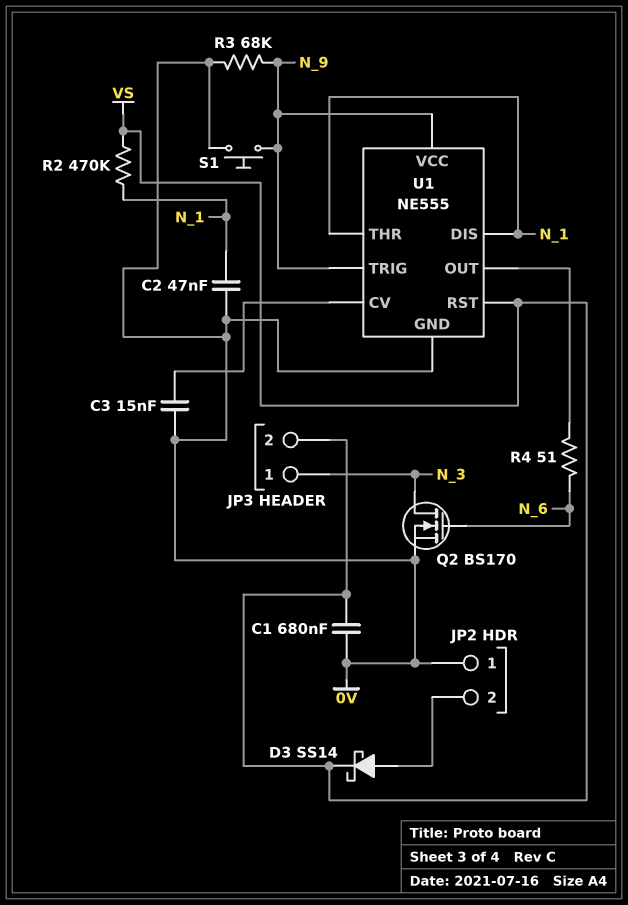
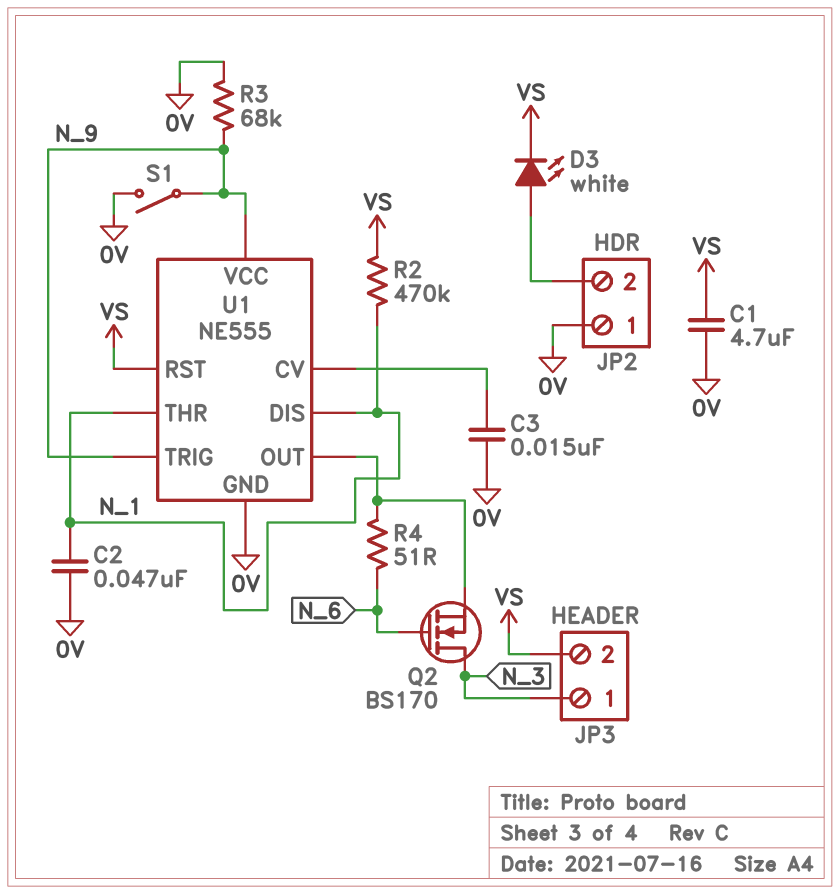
C1: 680nF (0V, VS) -> 4.7uF (0V, VS)
D3: schottky SS14 (A JP2/2, K VS) -> LED white (A JP2/2, K VS)
Q2: NMOS BS170 (G N_6, D N_3, S 0V) -> NMOS BS170 (G N_6, D N_3, S U1/OUT)
S1: button (0V, N_9) -> switch (0V, N_9)

